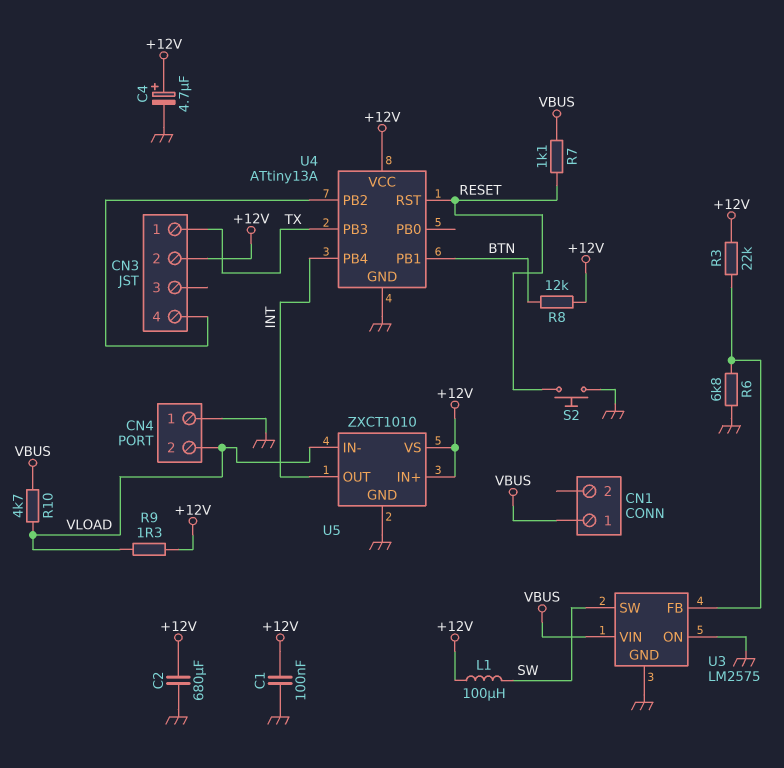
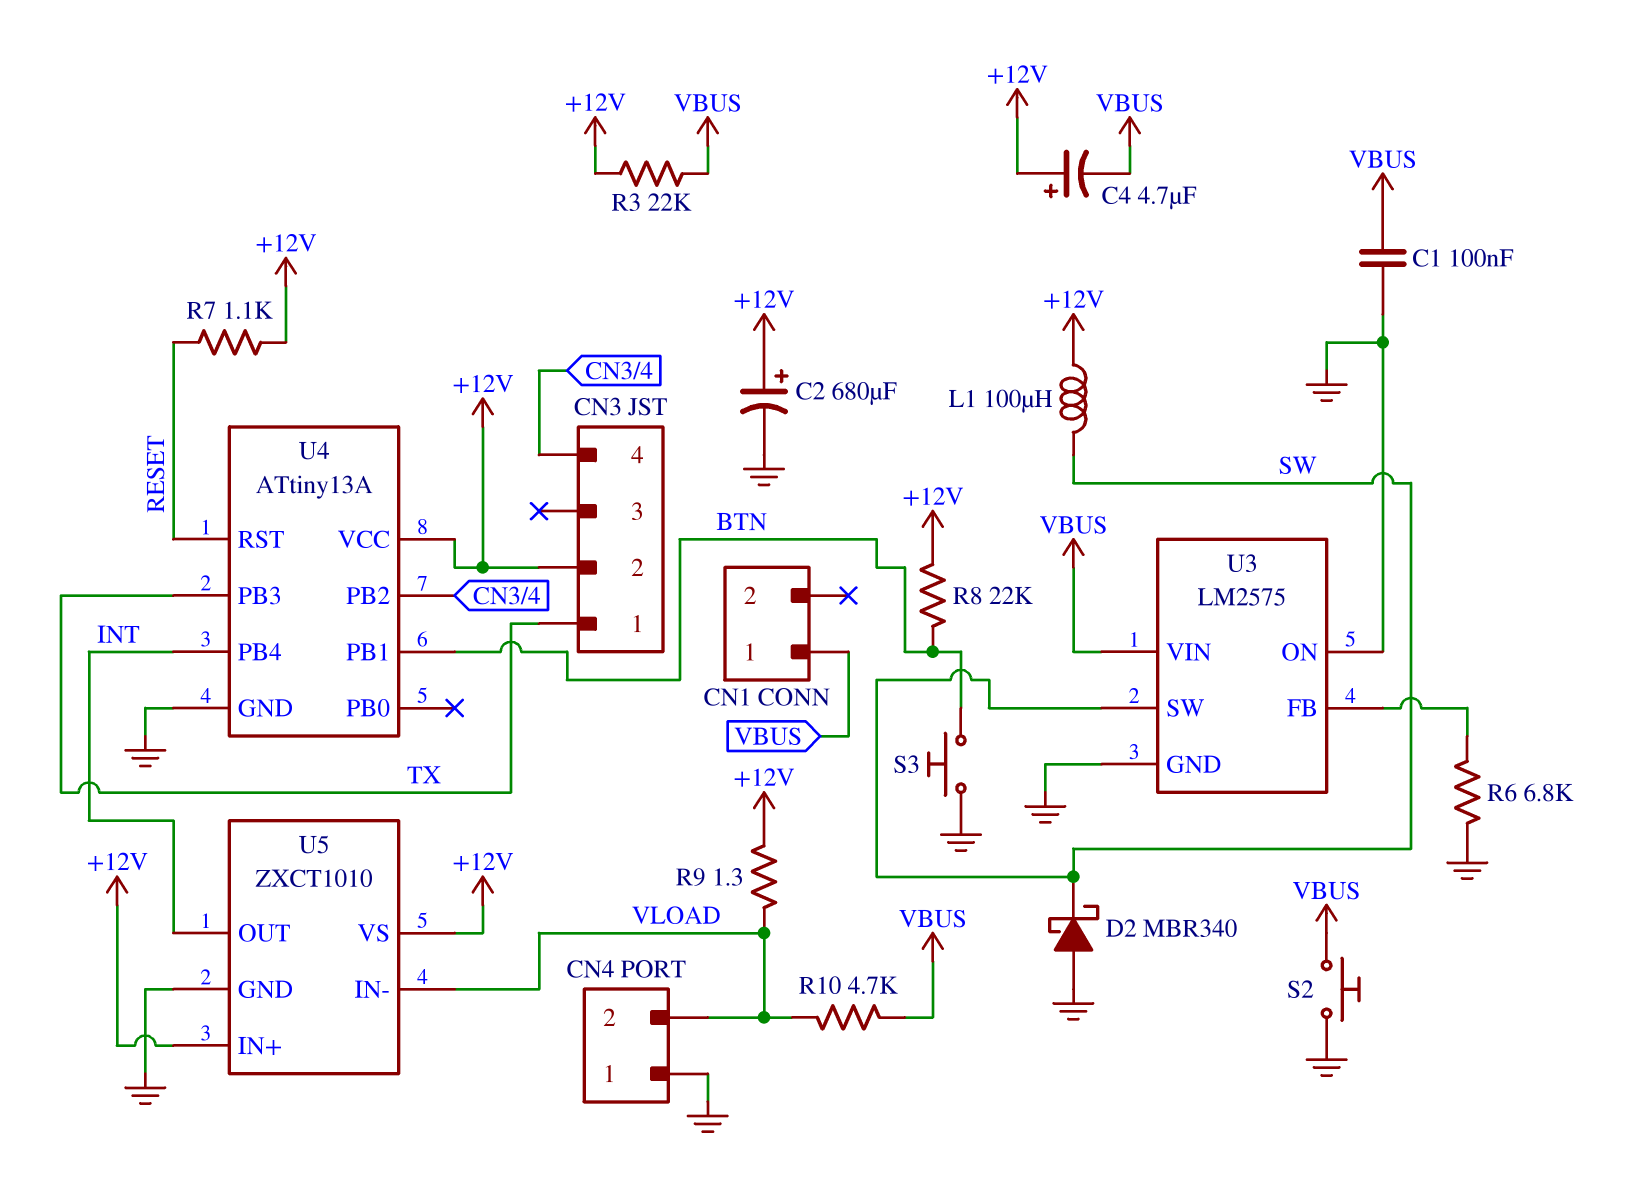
C1: 100nF (+12V, GND) -> 100nF (GND, VBUS)
C2: 680uF (+12V, GND) -> 680uF (plus +12V, minus GND)
C4: 4.7uF (plus +12V, minus GND) -> 4.7uF (plus +12V, minus VBUS)
D2: none -> schottky MBR340 (A GND, K SW)
R3: 22k (+12V, U3/FB) -> 22k (+12V, VBUS)
R7: 1.1k (RESET, VBUS) -> 1.1k (+12V, RESET)
R8: 12k (+12V, BTN) -> 22k (+12V, BTN)
S2: button (GND, RESET) -> button (GND, VBUS)
S3: none -> button (BTN, GND)

